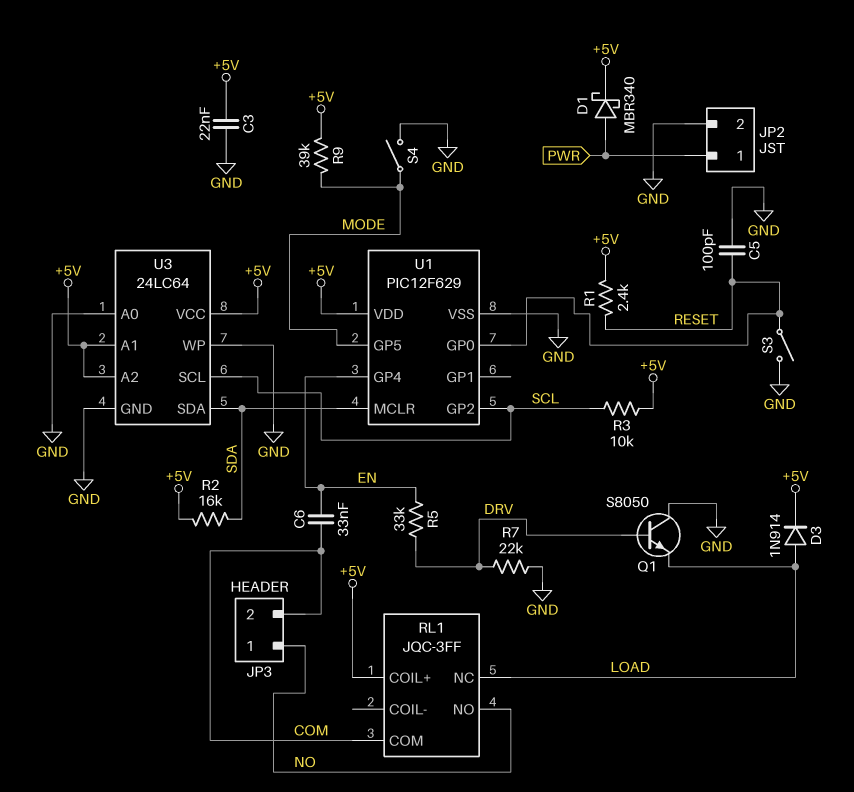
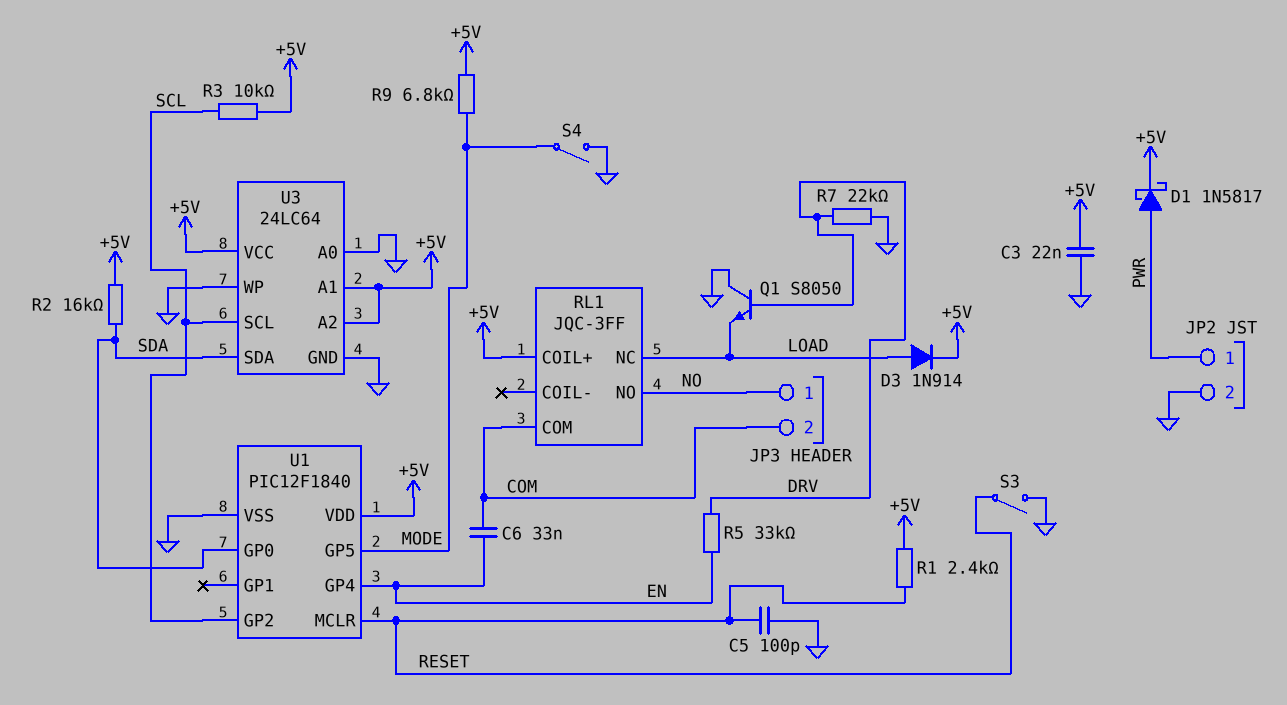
D1: schottky MBR340 (A PWR, K +5V) -> schottky 1N5817 (A PWR, K +5V)
R9: 39k (+5V, MODE) -> 6.8k (+5V, MODE)
U1: PIC12F629 -> PIC12F1840
U1 pin GP0: RESET -> SDA
U1 pin MCLR: SDA -> RESET

